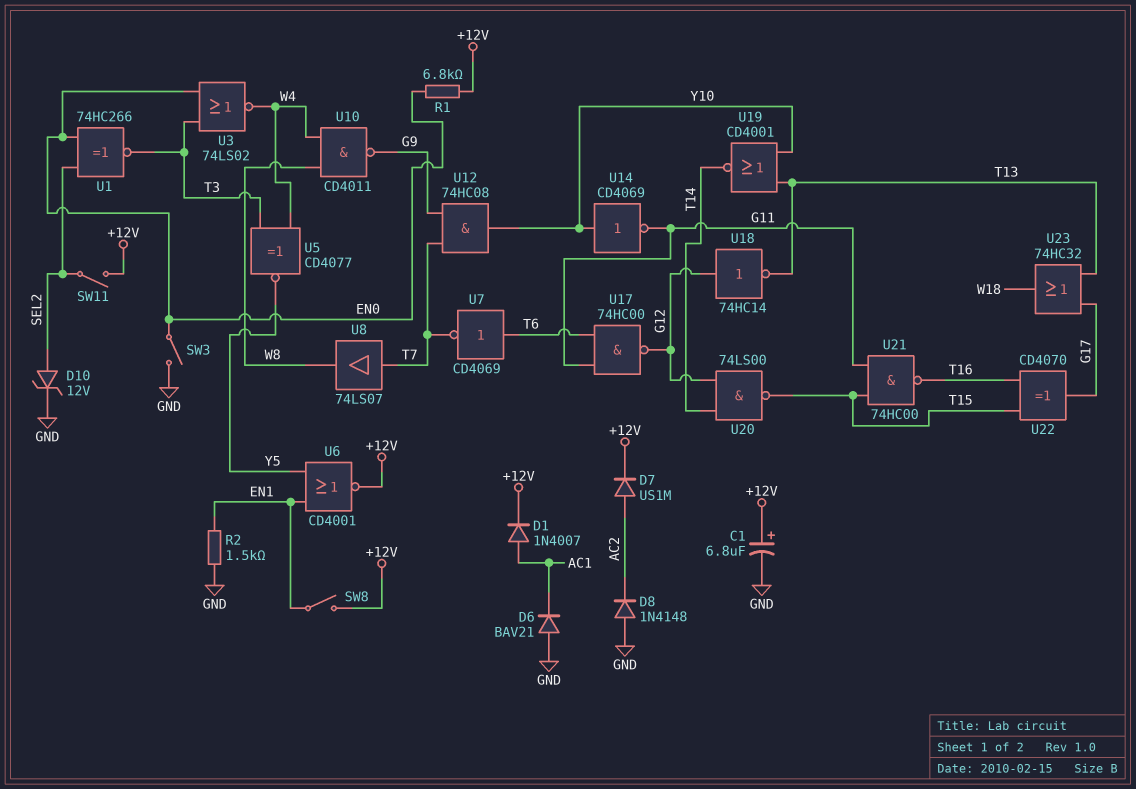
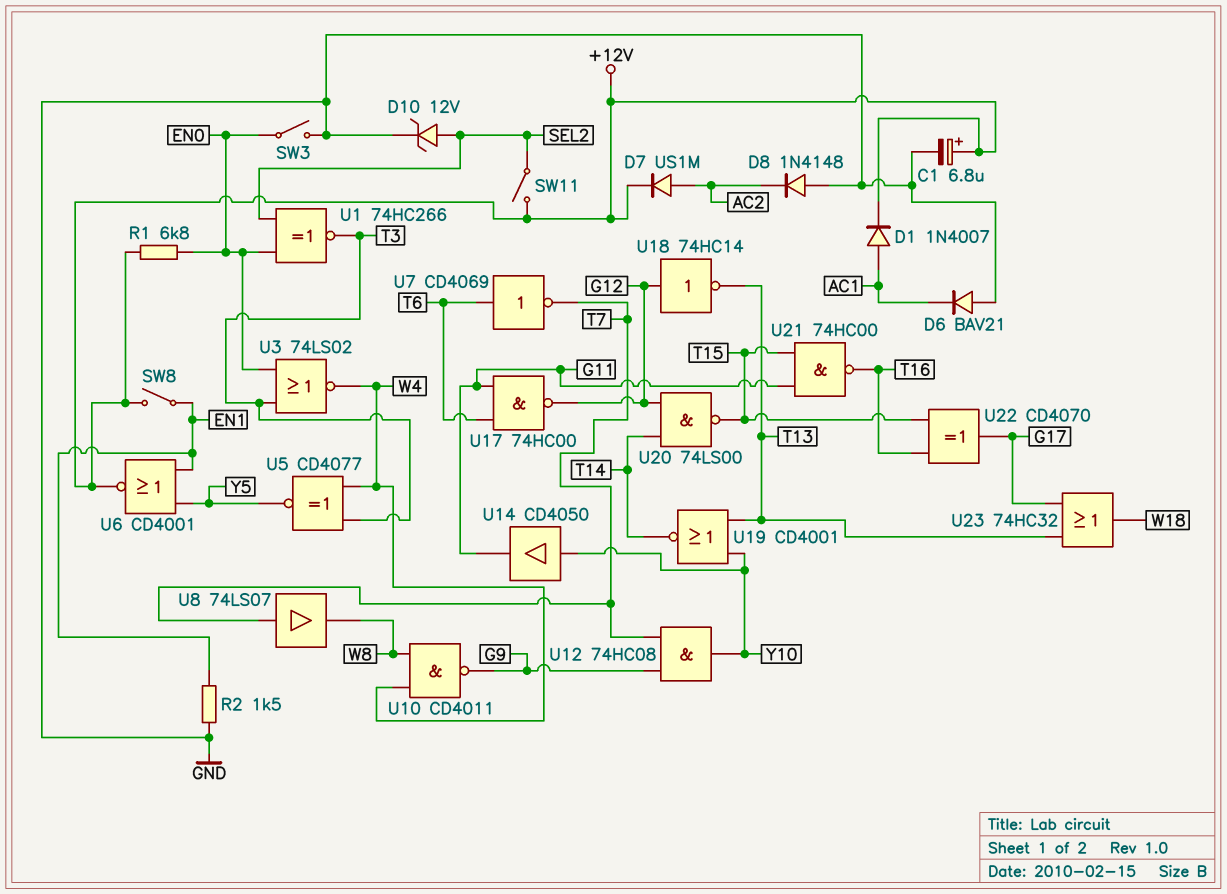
U14: NOT CD4069 (in Y10, out G11) -> buffer CD4050 (in Y10, out G11)

